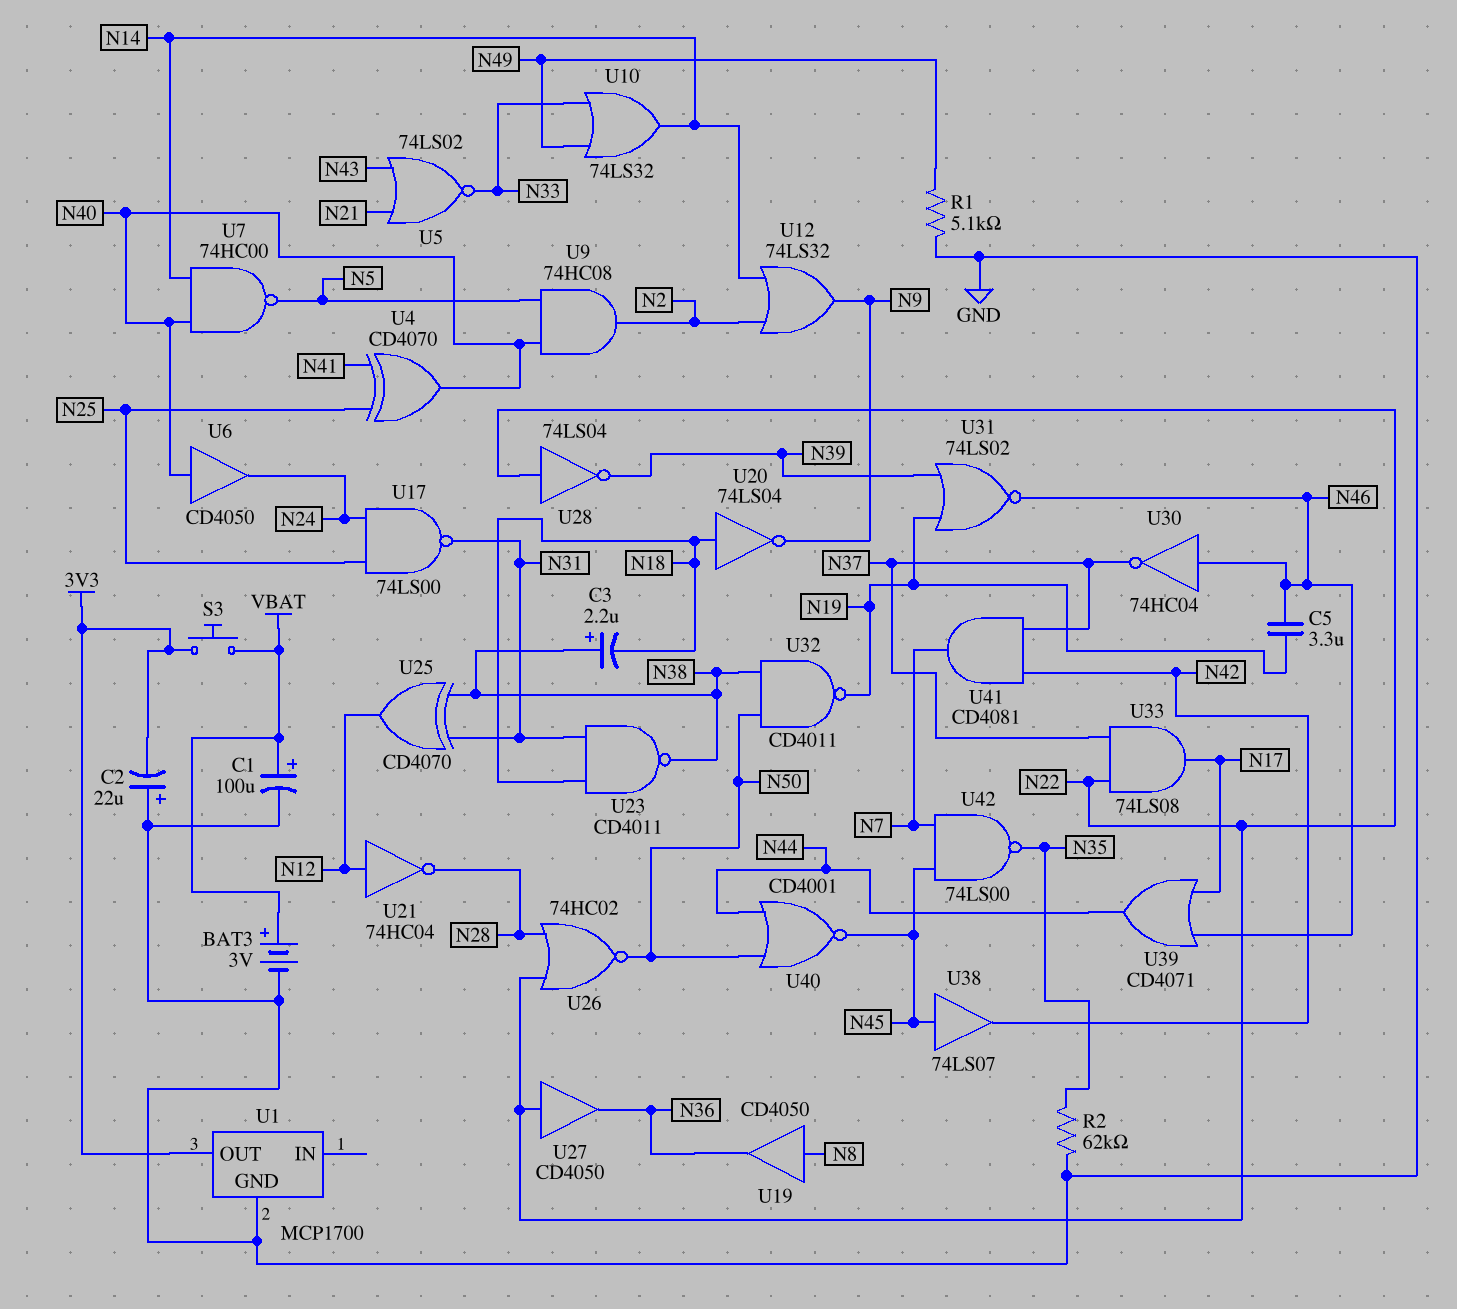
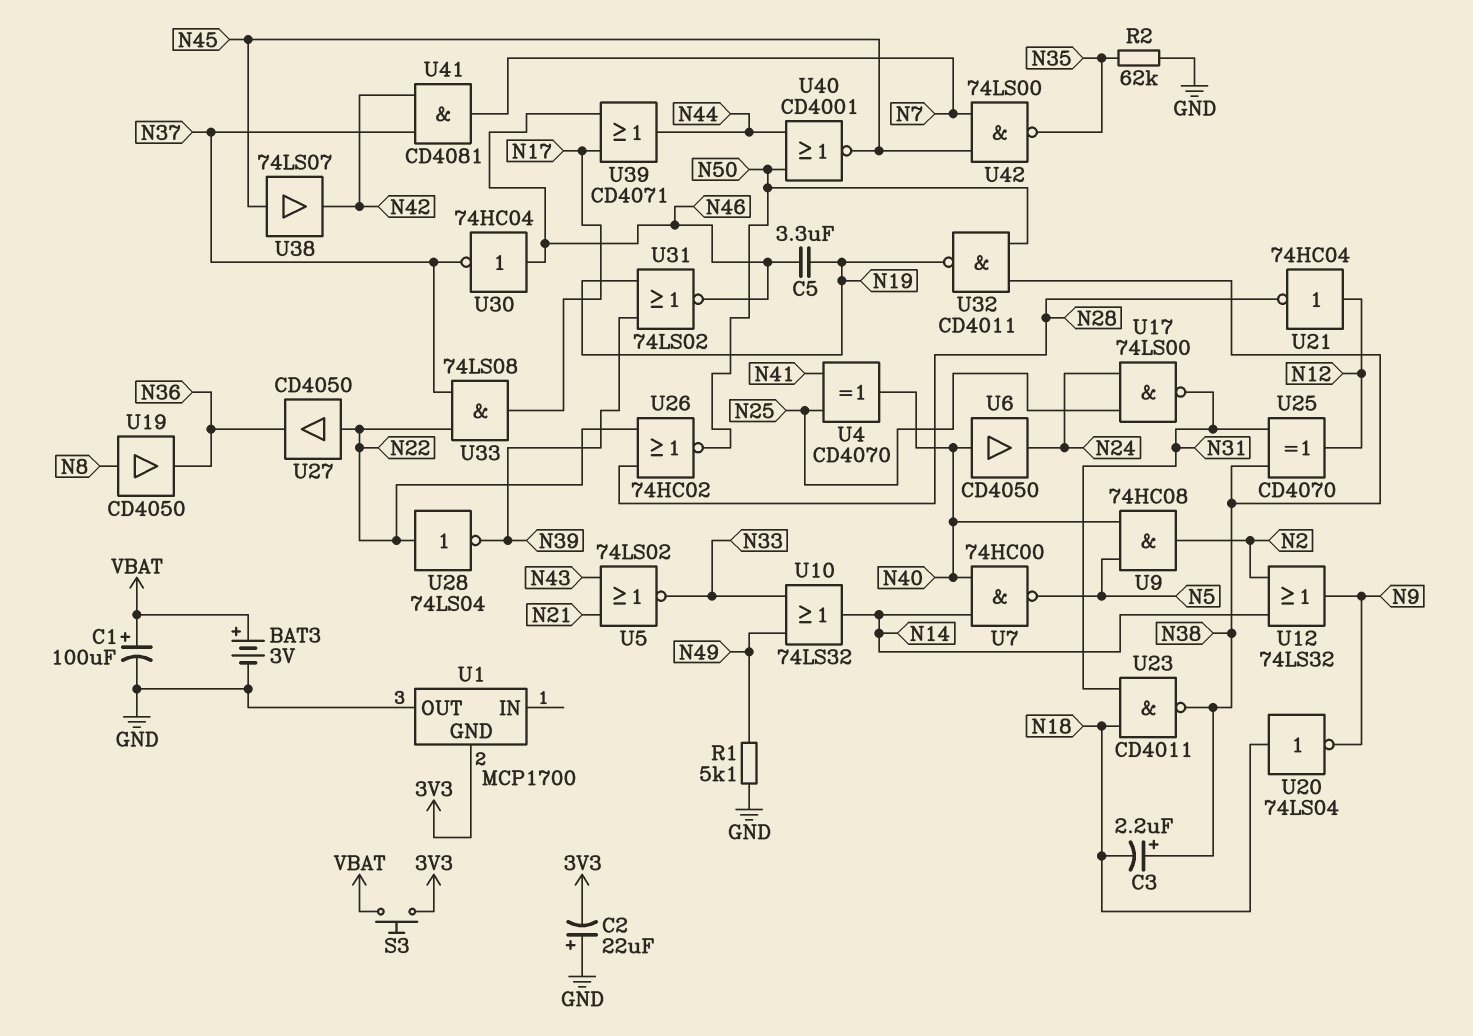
U1 pin GND: GND -> 3V3
U1 pin OUT: 3V3 -> GND

